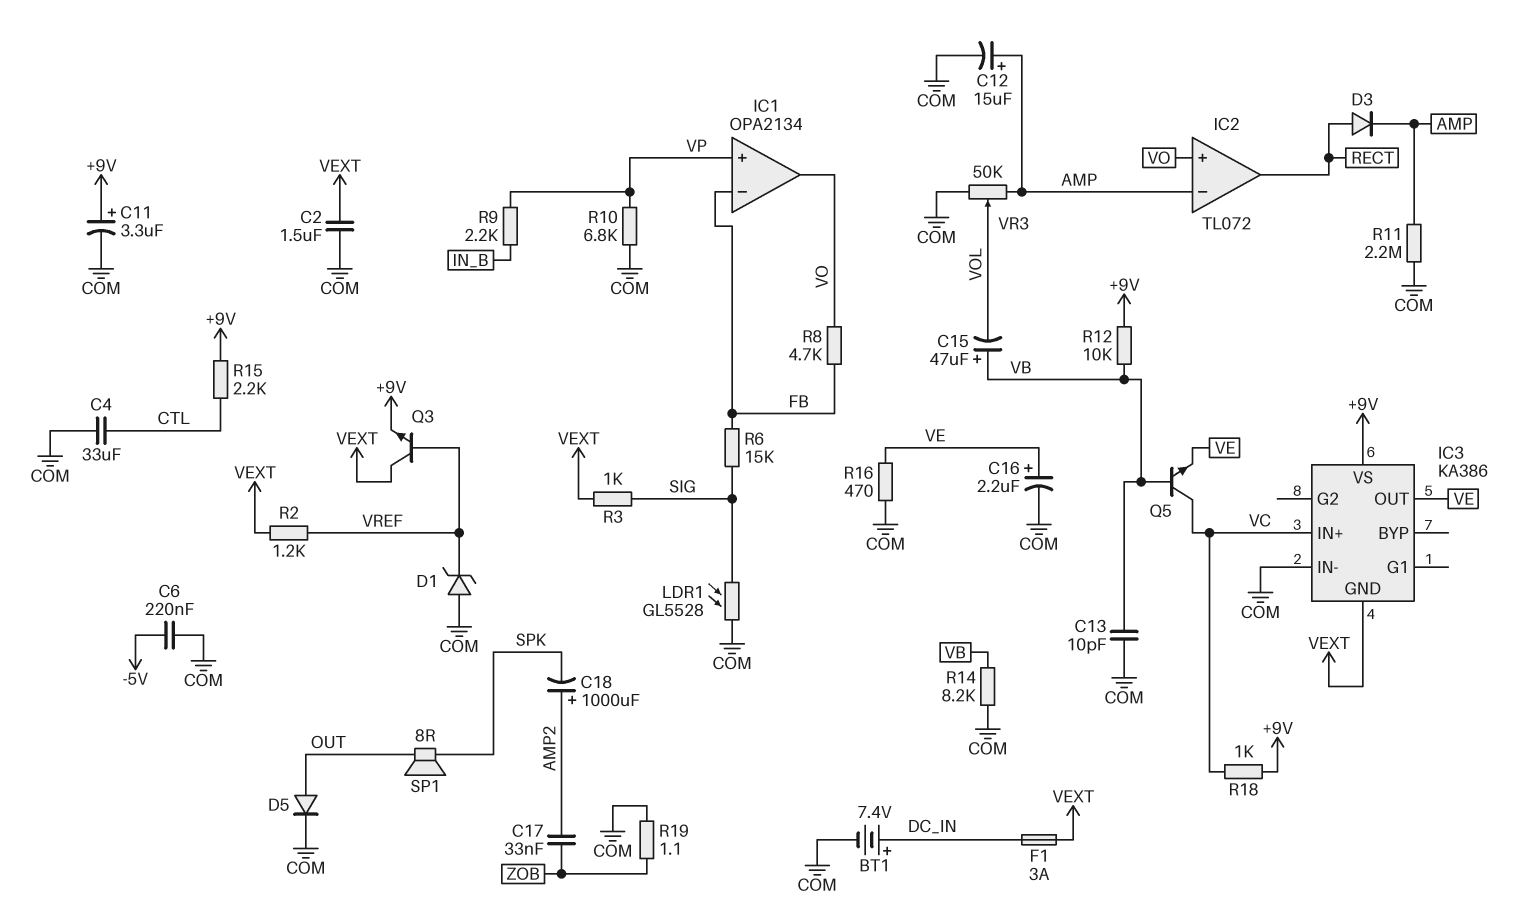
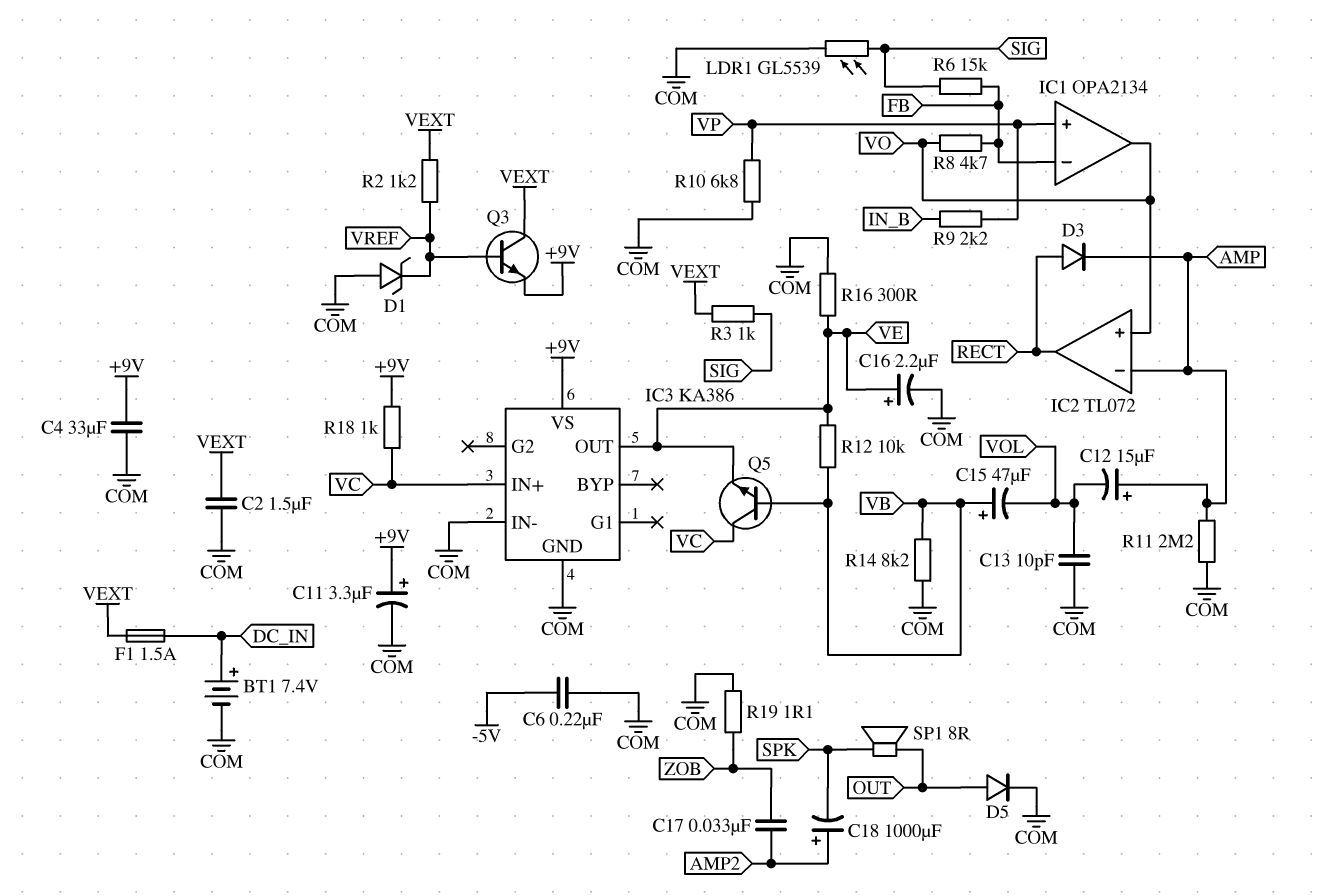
C4: 33uF (COM, CTL) -> 33uF (+9V, COM)
C12: 15uF (plus AMP, minus COM) -> 15uF (plus AMP, minus VOL)
C13: 10pF (COM, VB) -> 10pF (COM, VOL)
F1: 3A (DC_IN, VEXT) -> 1.5A (DC_IN, VEXT)
IC3 pin GND: VEXT -> COM
LDR1: GL5528 (COM, SIG) -> GL5539 (COM, SIG)
R12: 10k (+9V, VB) -> 10k (VB, VE)
R15: 2.2k (+9V, CTL) -> none
R16: 470 (COM, VE) -> 300 (COM, VE)
VR3: 50k (AMP, COM, wiper VOL) -> none

